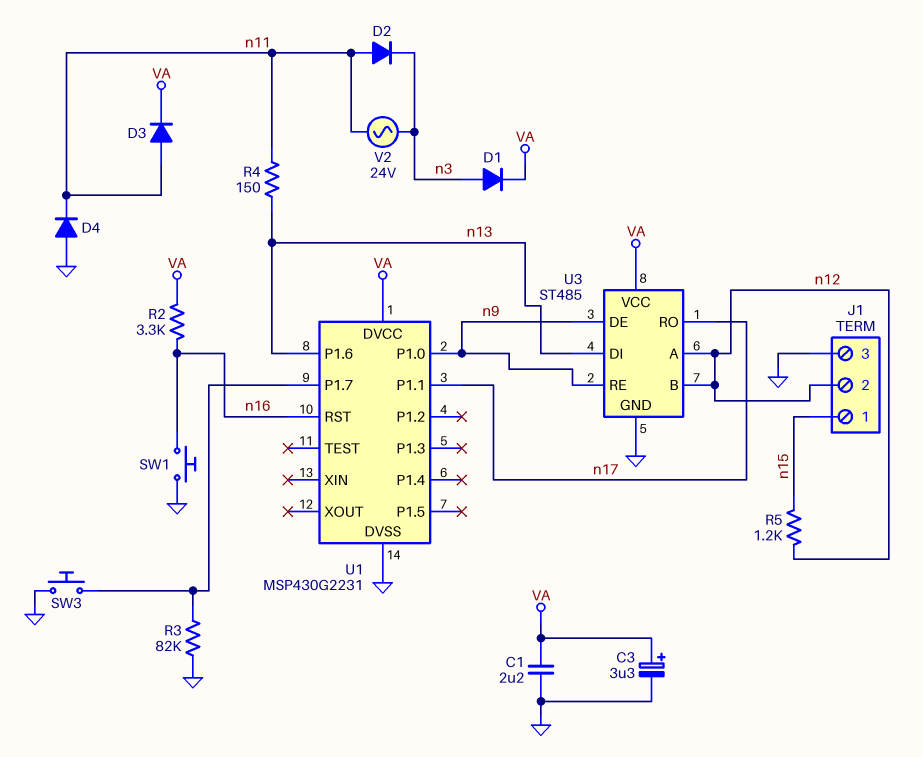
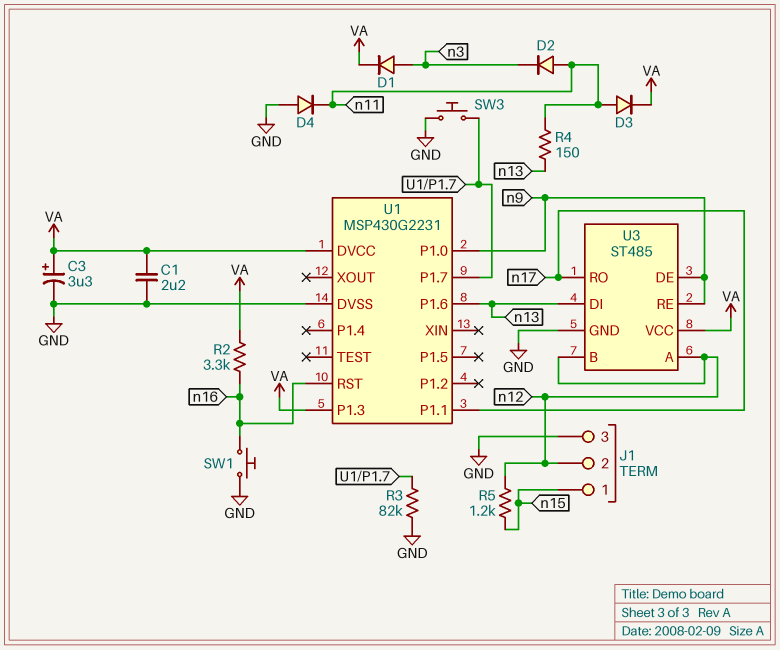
U1 pin P1.3: none -> VA
V2: AC 24V (n3, n11) -> none

